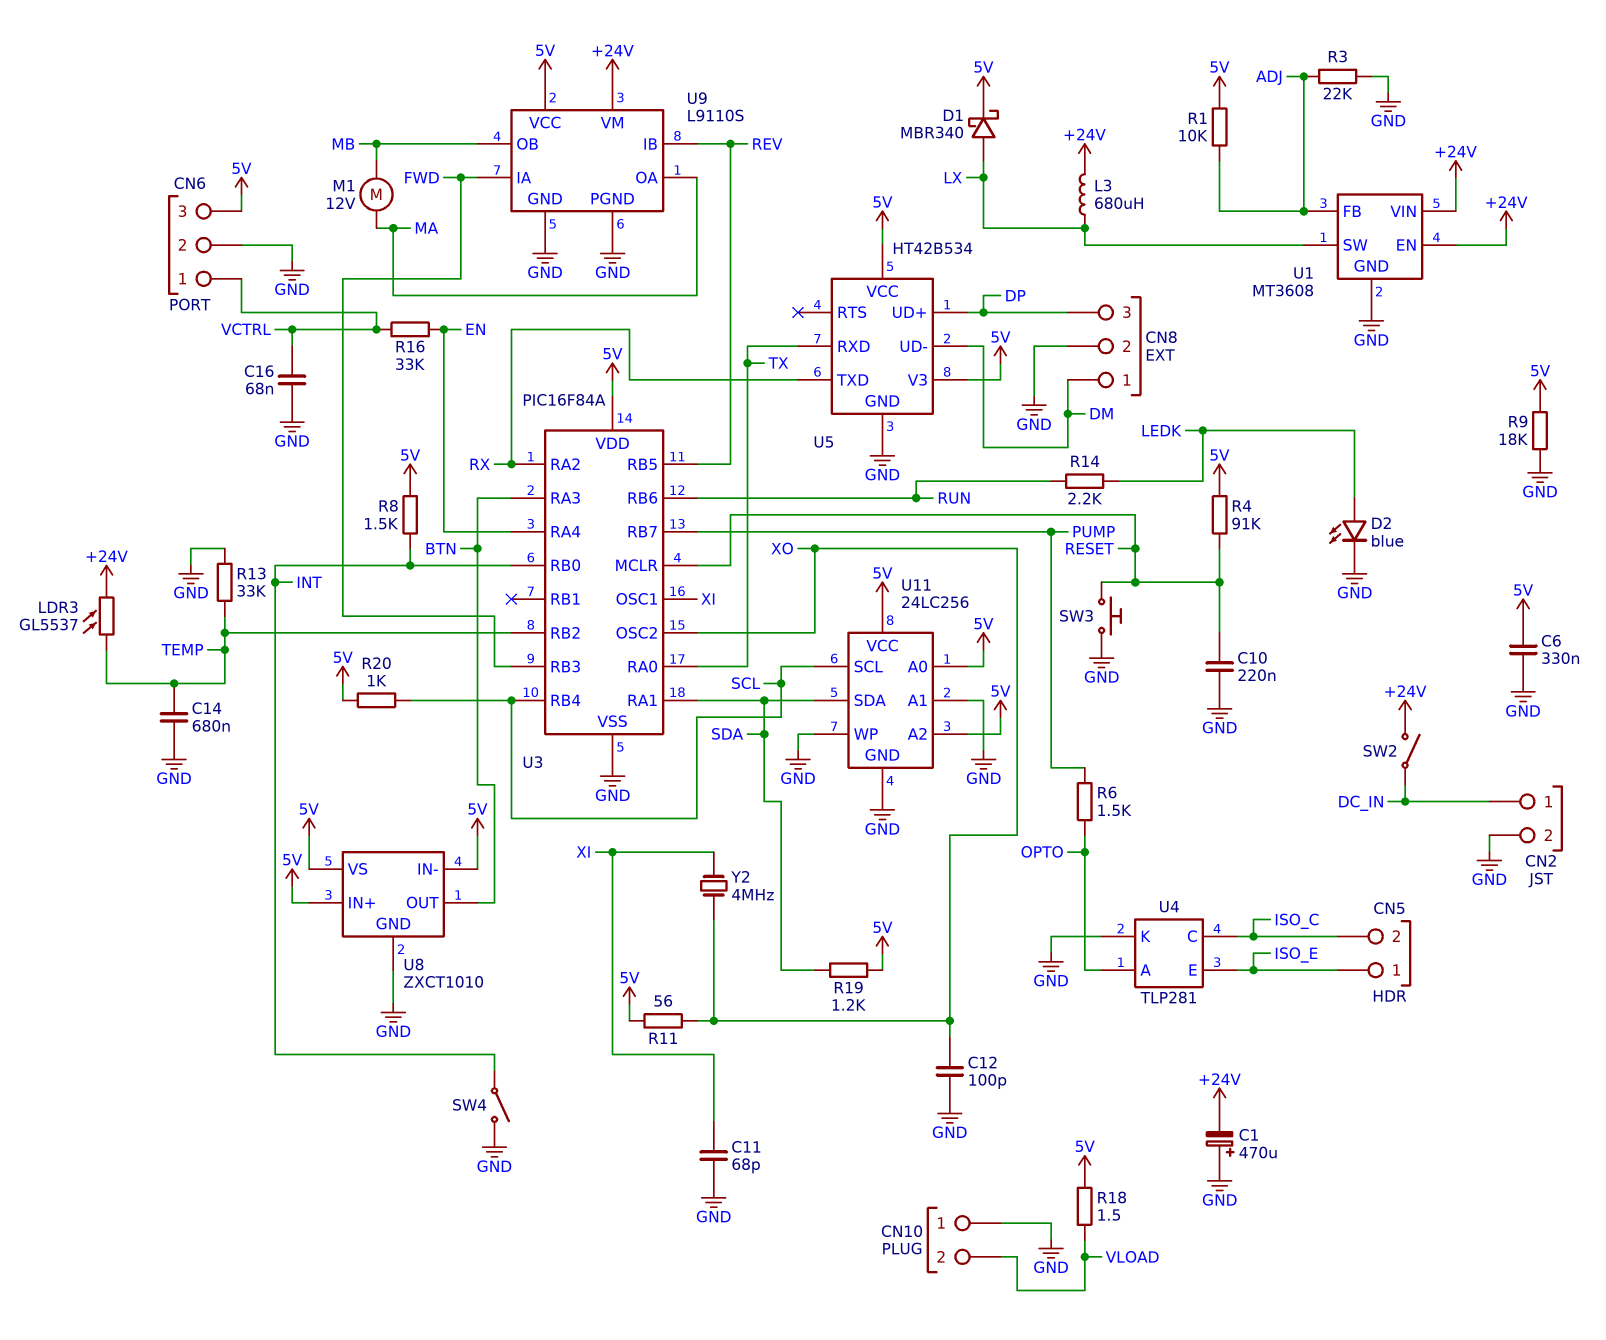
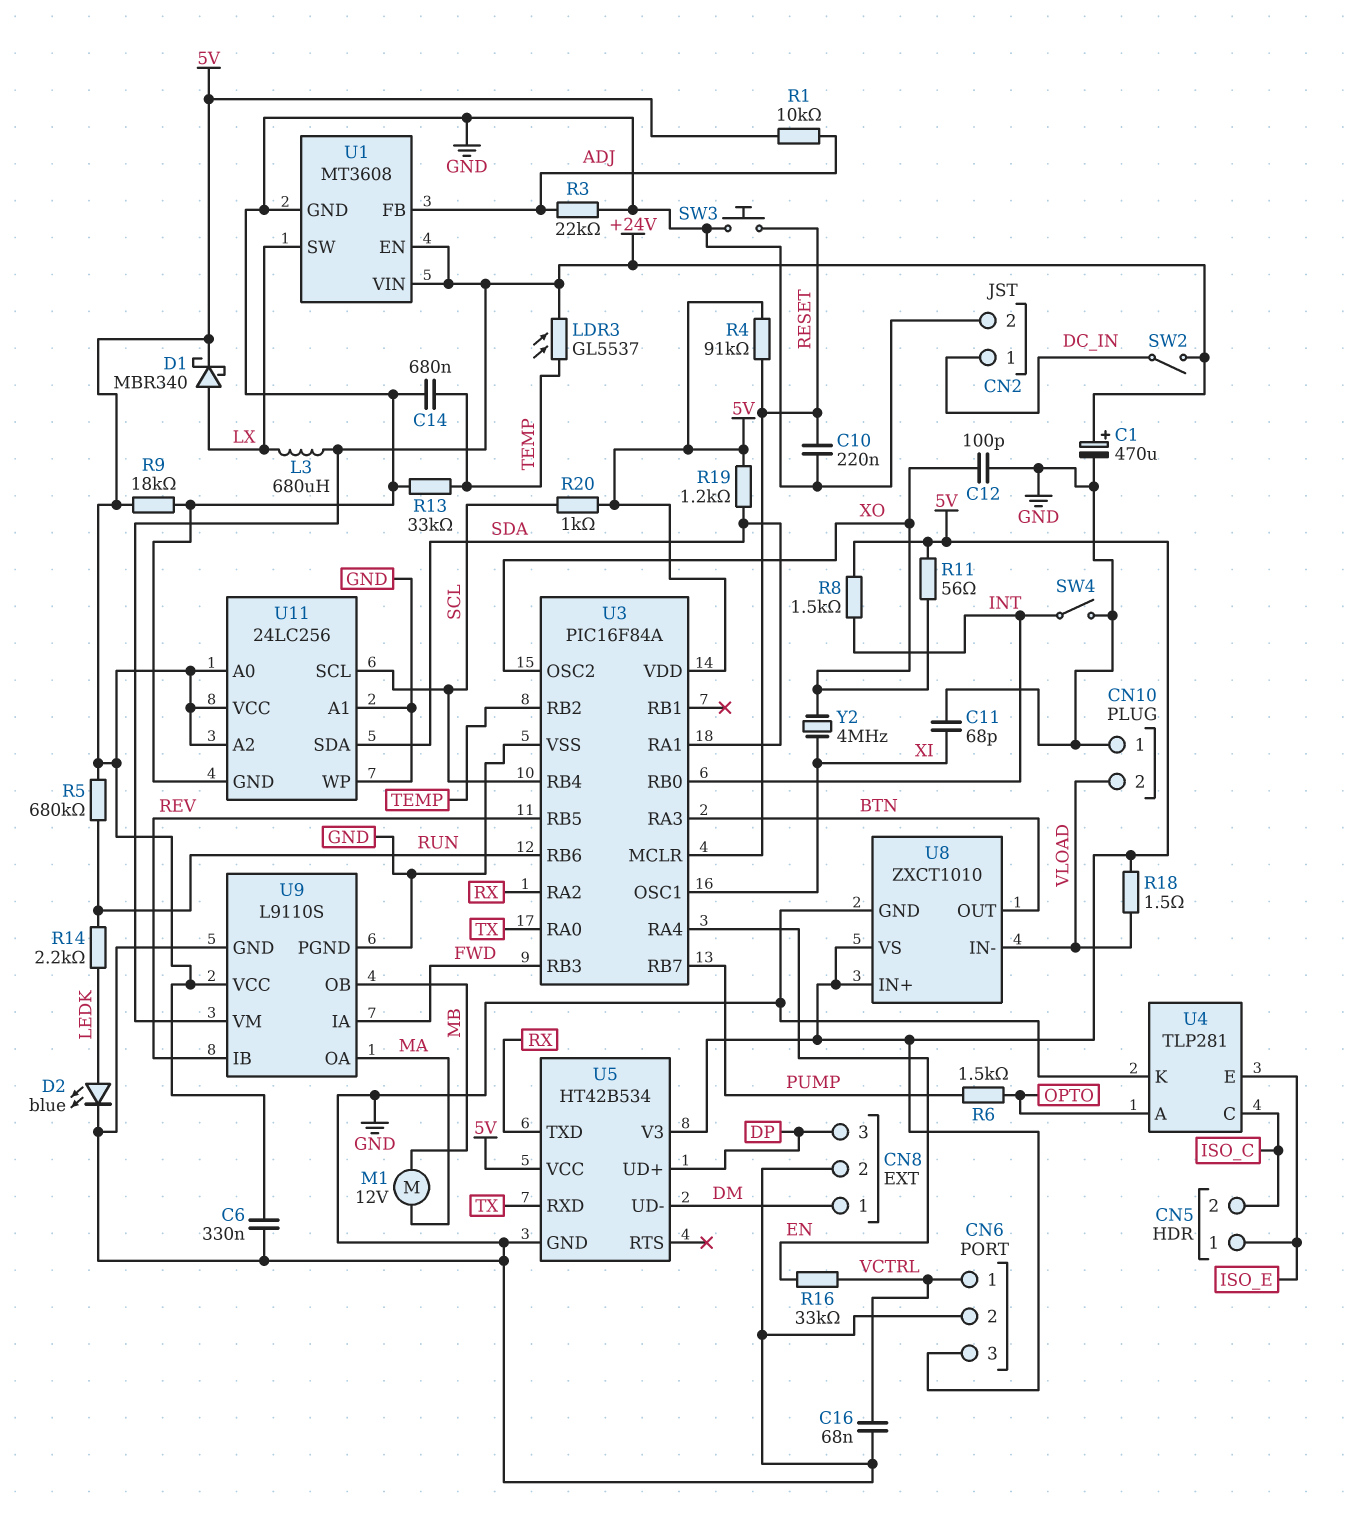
C1: 470uF (plus GND, minus +24V) -> 470uF (plus +24V, minus GND)
R5: none -> 680k (5V, RUN)
U8 pin IN-: 5V -> VLOAD

